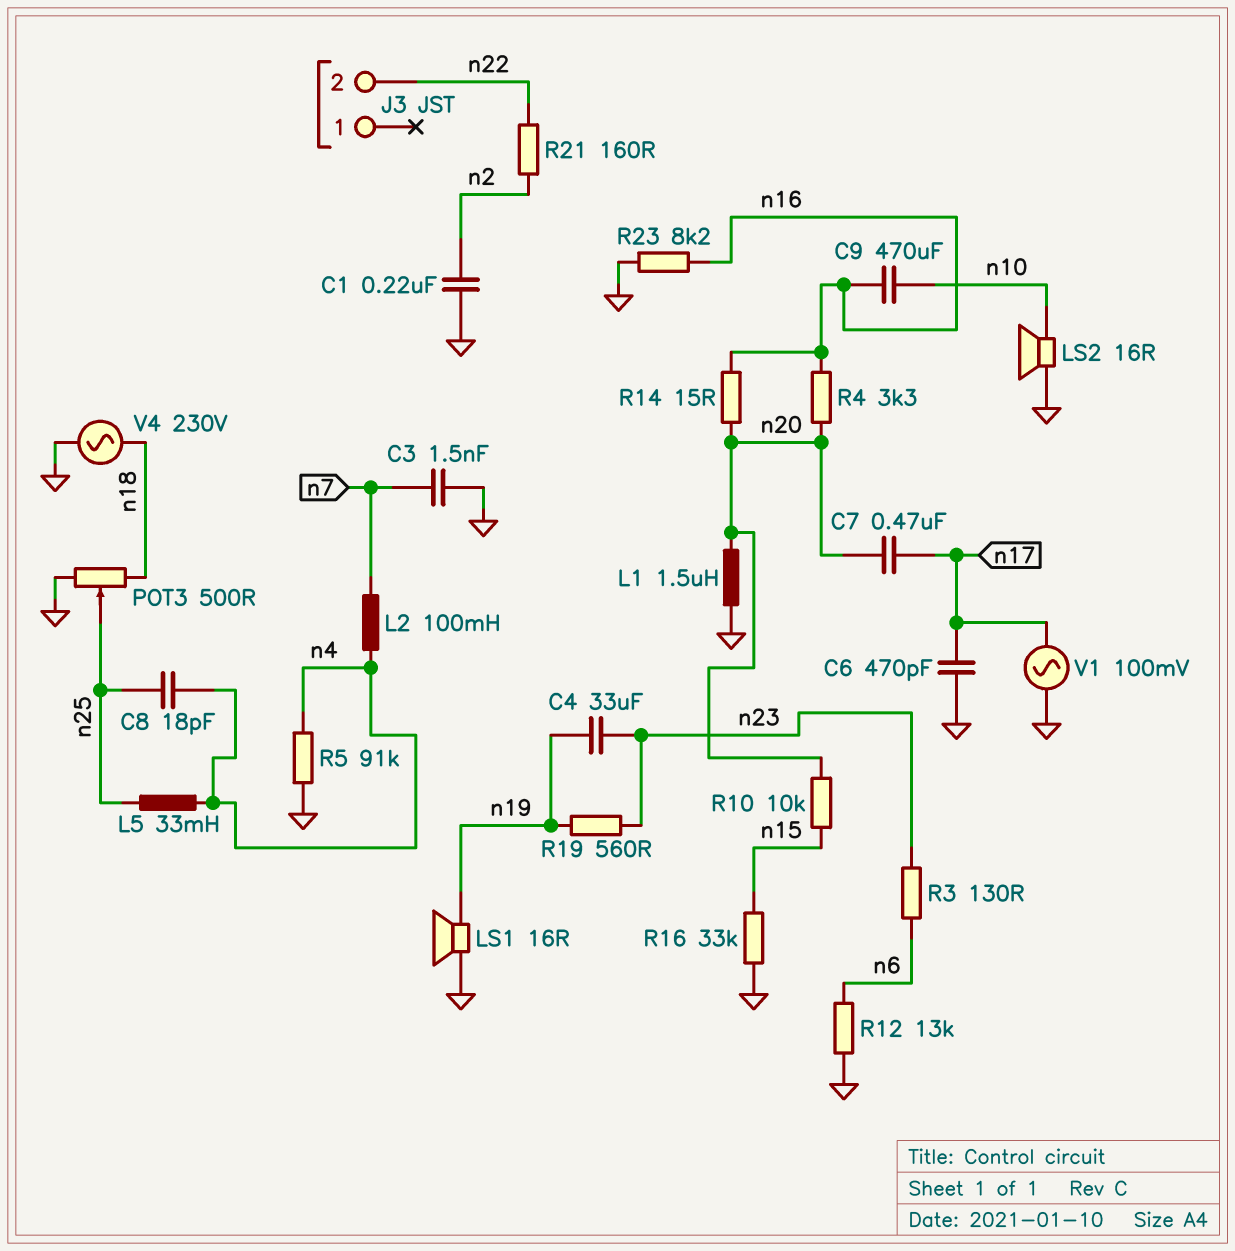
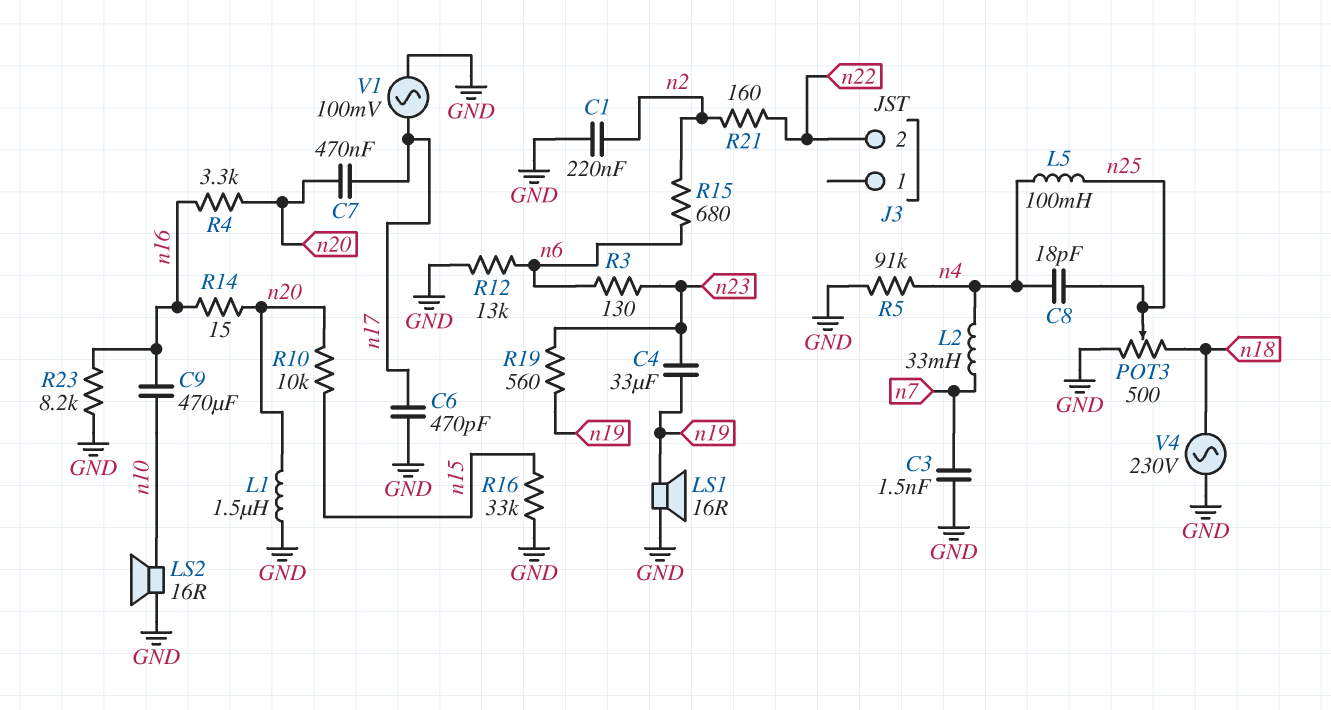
L2: 100mH (n4, n7) -> 33mH (n4, n7)
L5: 33mH (n4, n25) -> 100mH (n4, n25)
R15: none -> 680 (n2, n6)

